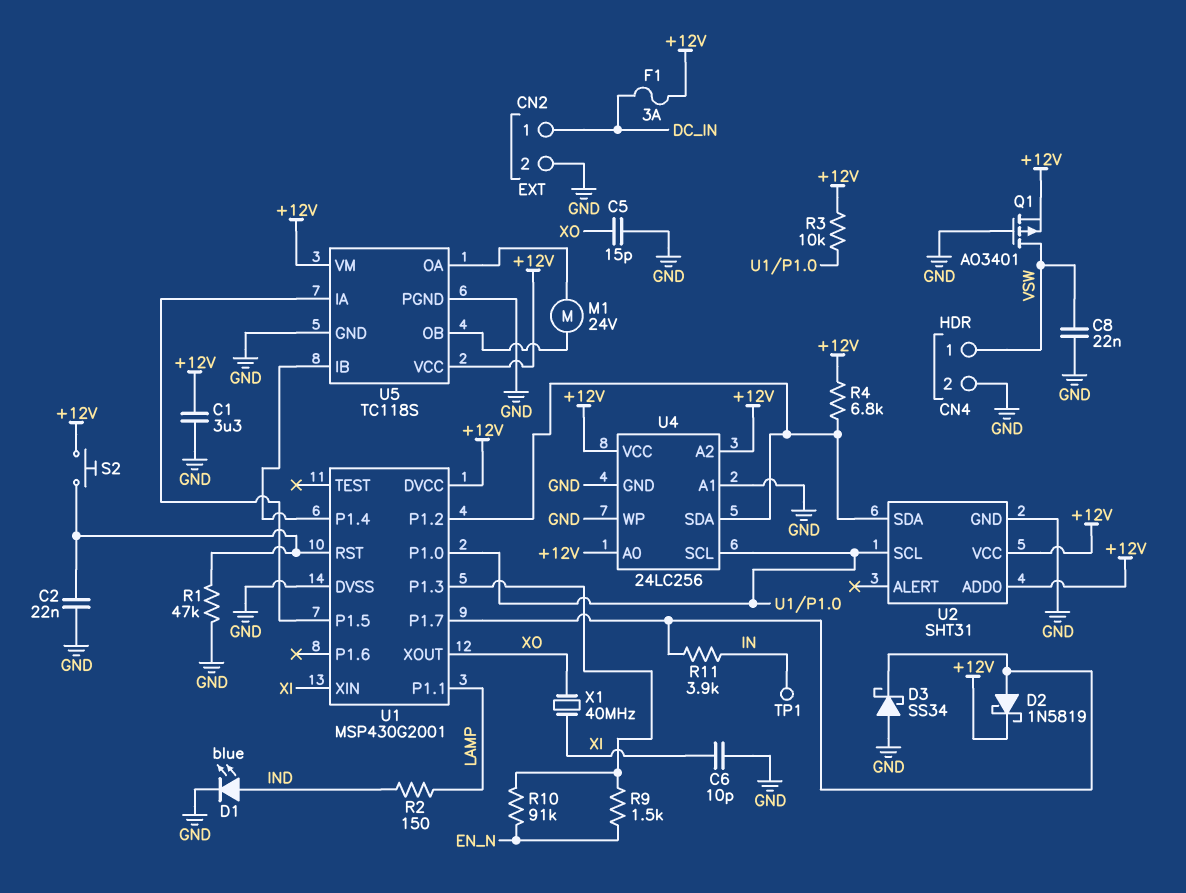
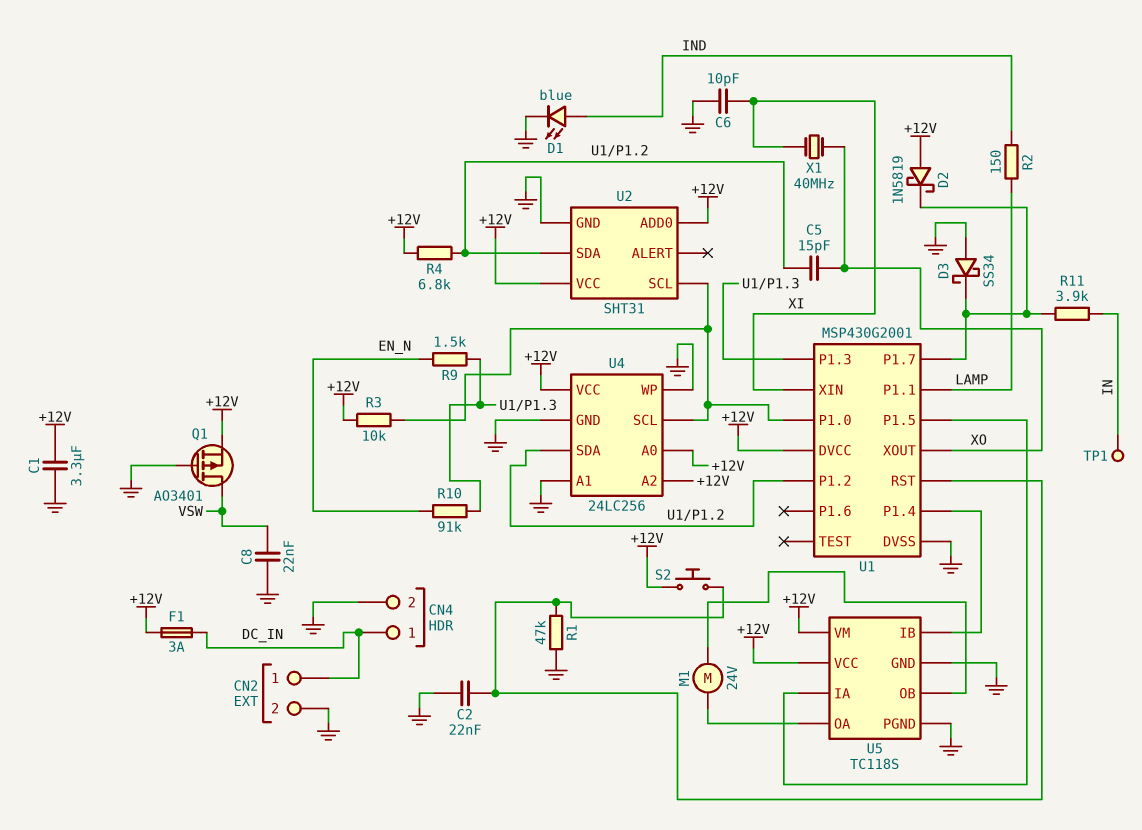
C5: 15pF (GND, XO) -> 15pF (U1/P1.2, XO)
CN4 pin 1: VSW -> DC_IN
D2: schottky 1N5819 (A U1/P1.7, K +12V) -> schottky 1N5819 (A +12V, K U1/P1.7)

